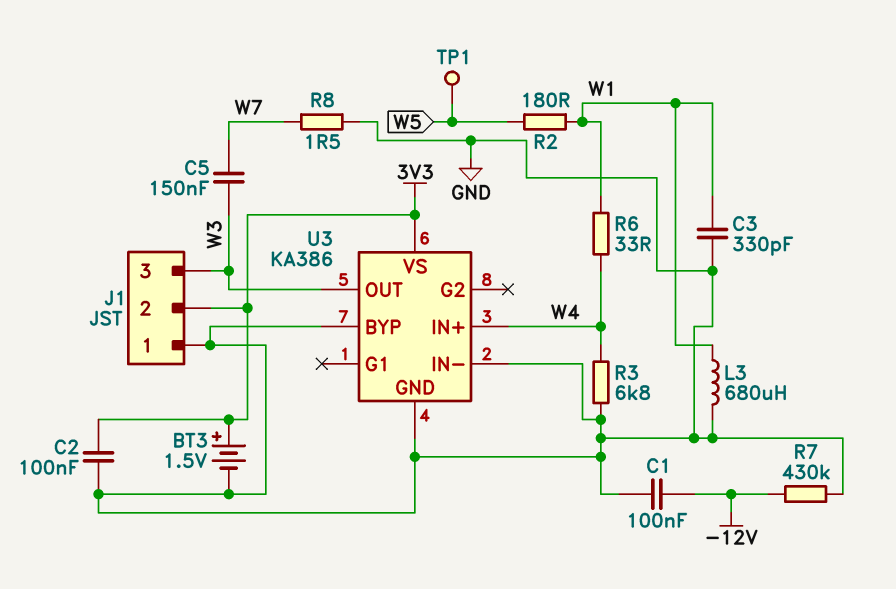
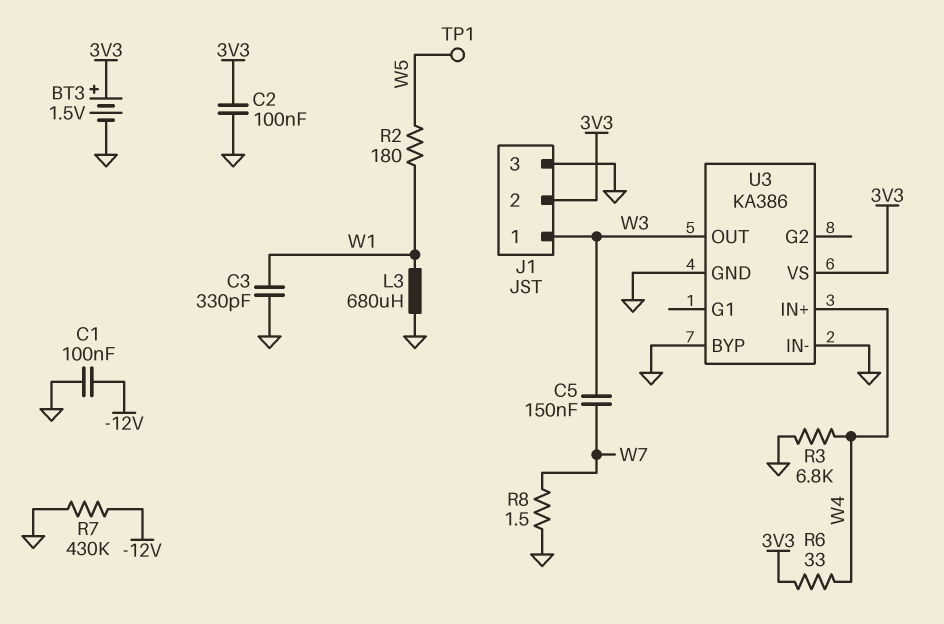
J1 pin 1: GND -> W3
J1 pin 3: W3 -> GND
R6: 33 (W1, W4) -> 33 (3V3, W4)

